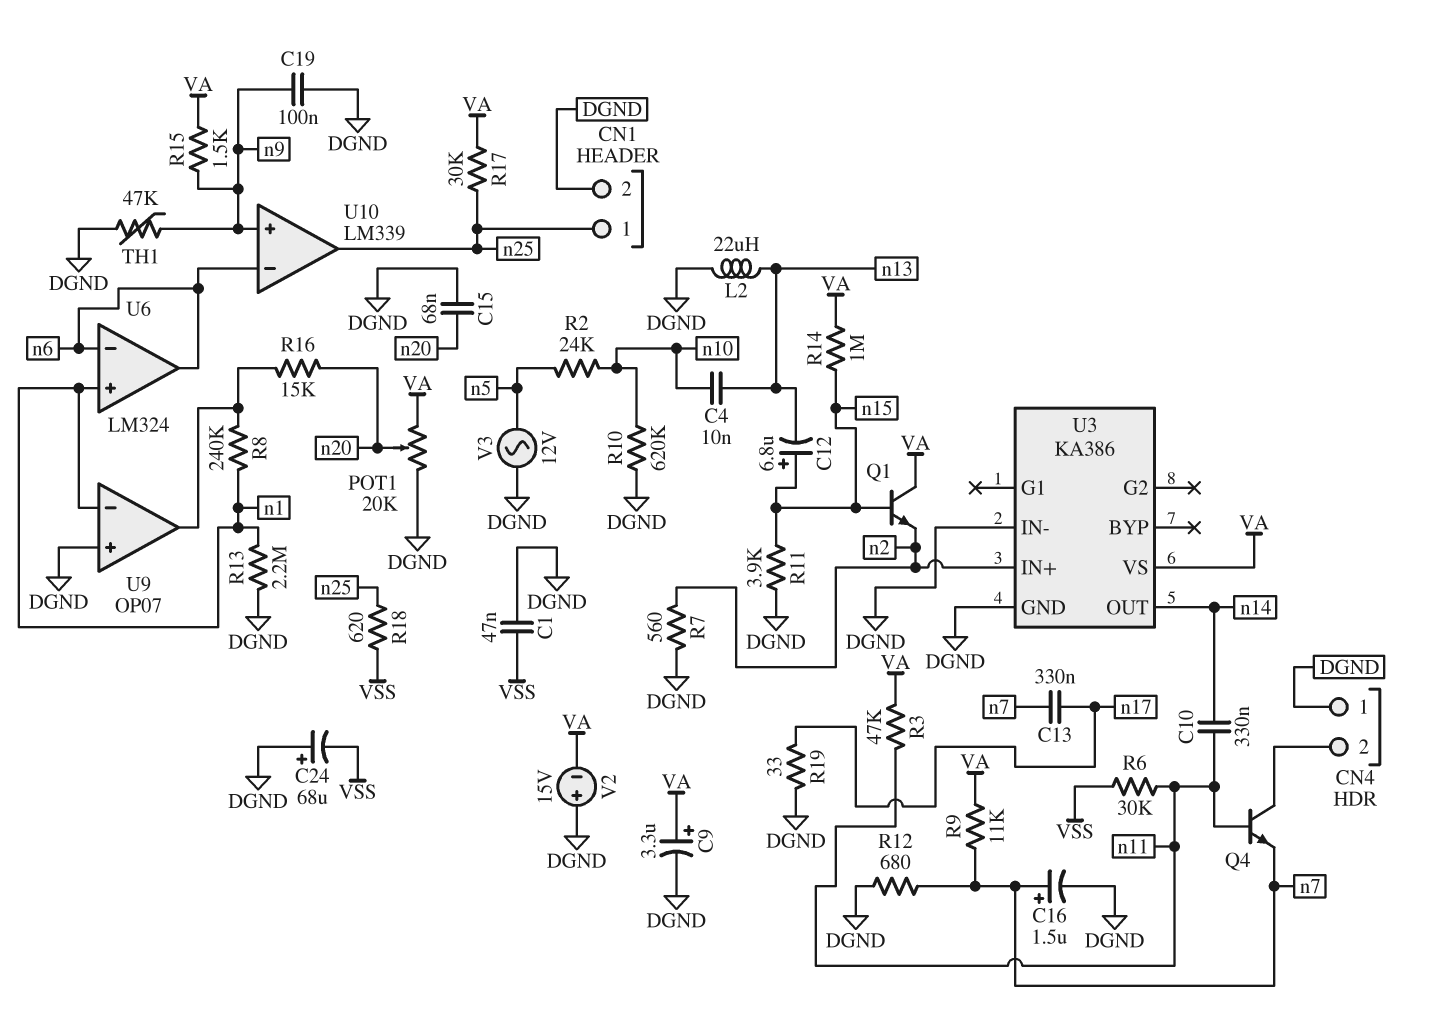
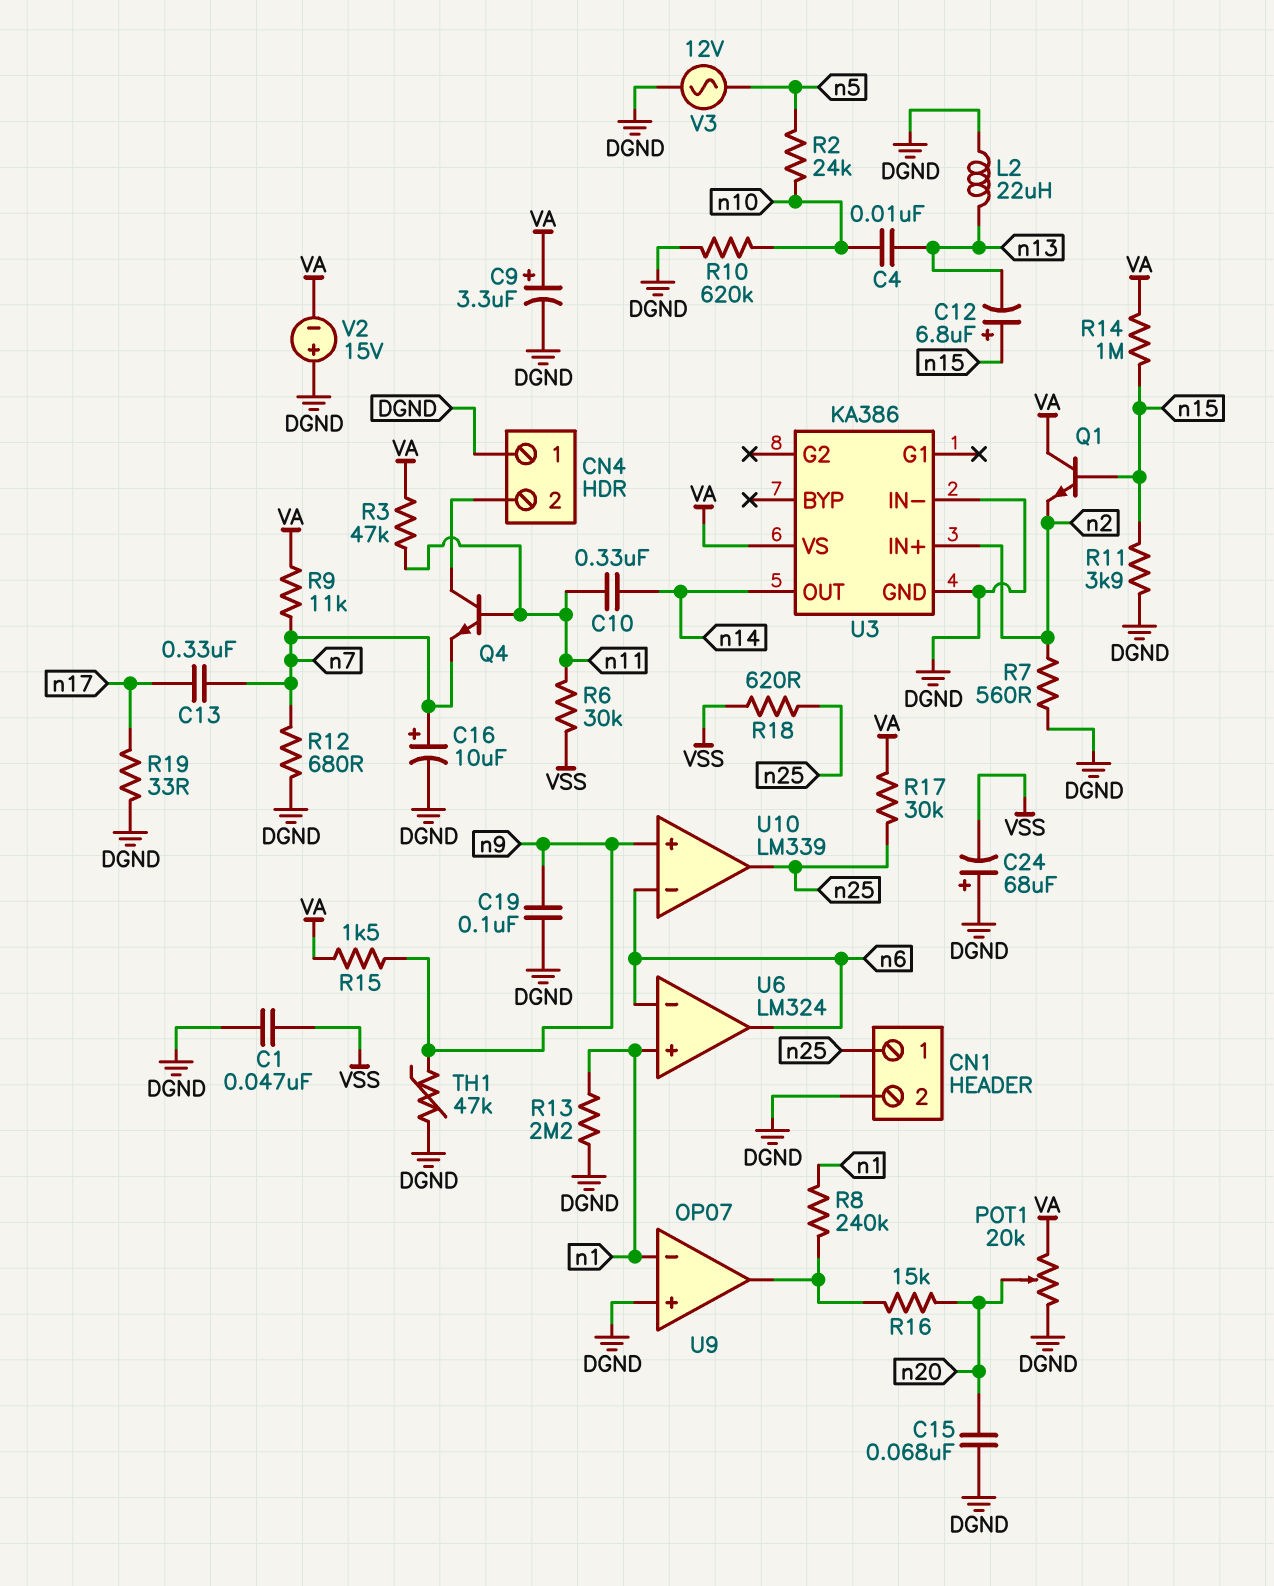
C16: 1.5uF (plus n7, minus DGND) -> 10uF (plus n7, minus DGND)

